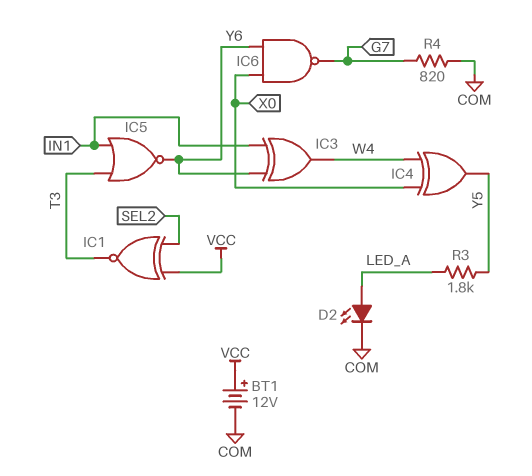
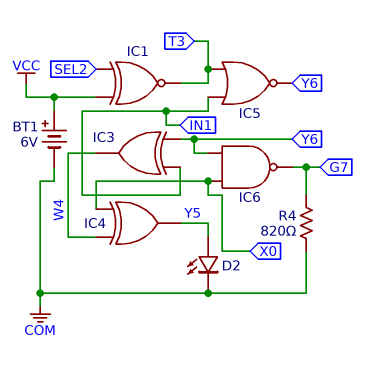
BT1: 12V (plus VCC, minus COM) -> 6V (plus VCC, minus COM)
D2: LED (A LED_A, K COM) -> LED (A Y5, K COM)
R3: 1.8k (LED_A, Y5) -> none

